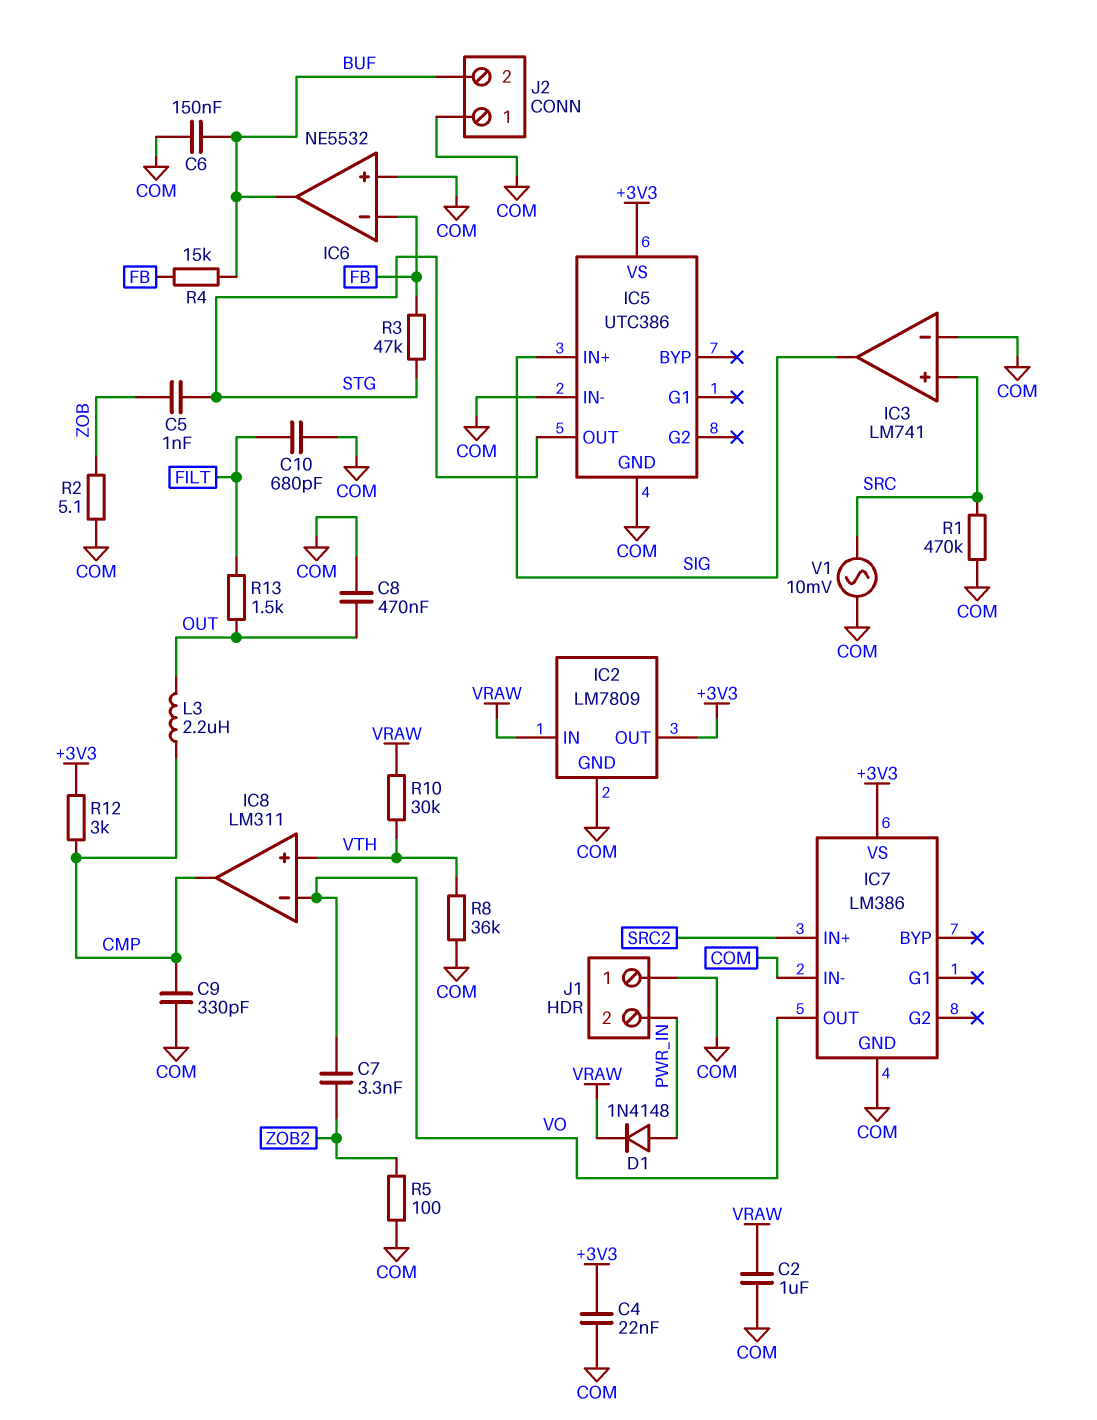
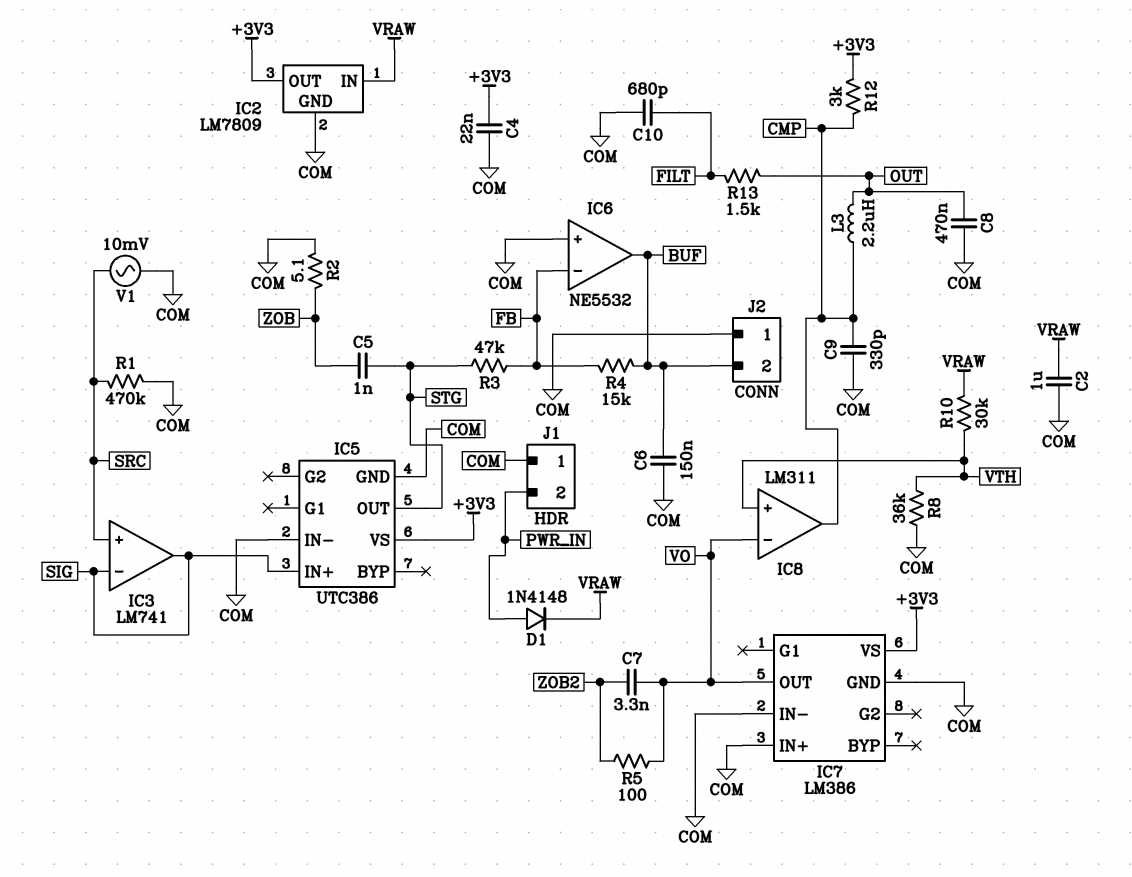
IC3 pin in-: COM -> SIG
IC7 pin IN+: SRC2 -> COM
R5: 100 (COM, ZOB2) -> 100 (VO, ZOB2)

